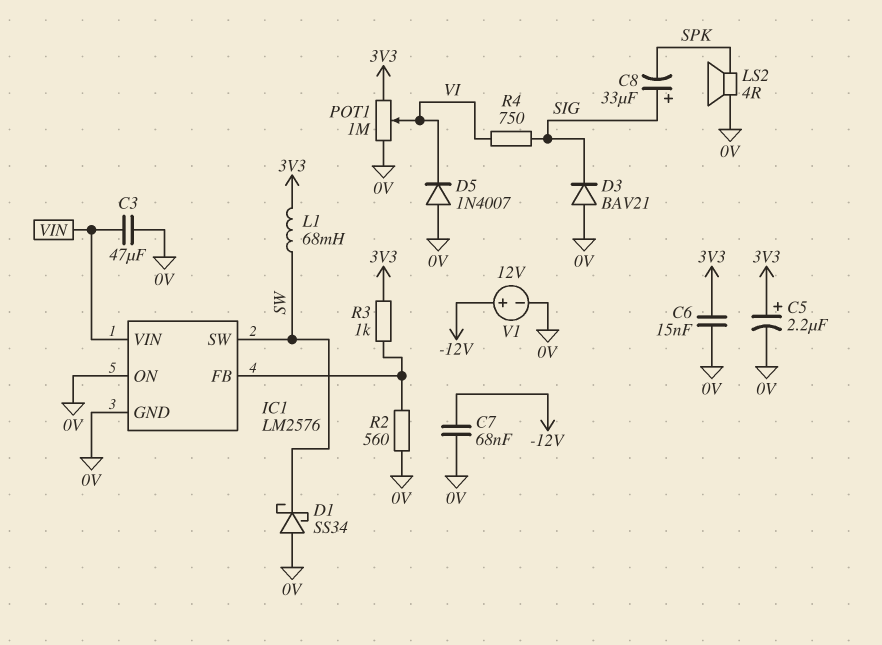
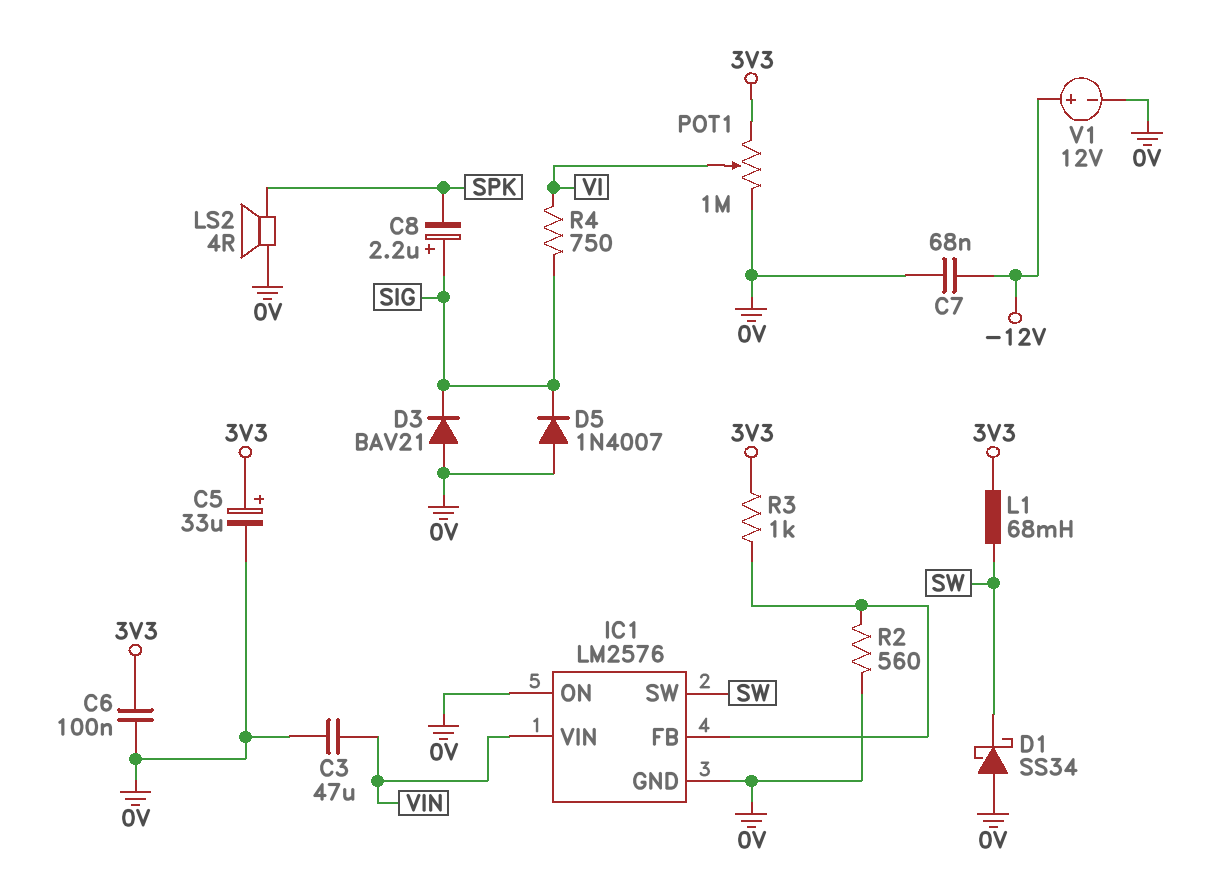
C5: 2.2uF (plus 3V3, minus 0V) -> 33uF (plus 3V3, minus 0V)
C6: 15nF (0V, 3V3) -> 100nF (0V, 3V3)
C8: 33uF (plus SIG, minus SPK) -> 2.2uF (plus SIG, minus SPK)
D5: diode 1N4007 (A 0V, K VI) -> diode 1N4007 (A 0V, K SIG)

